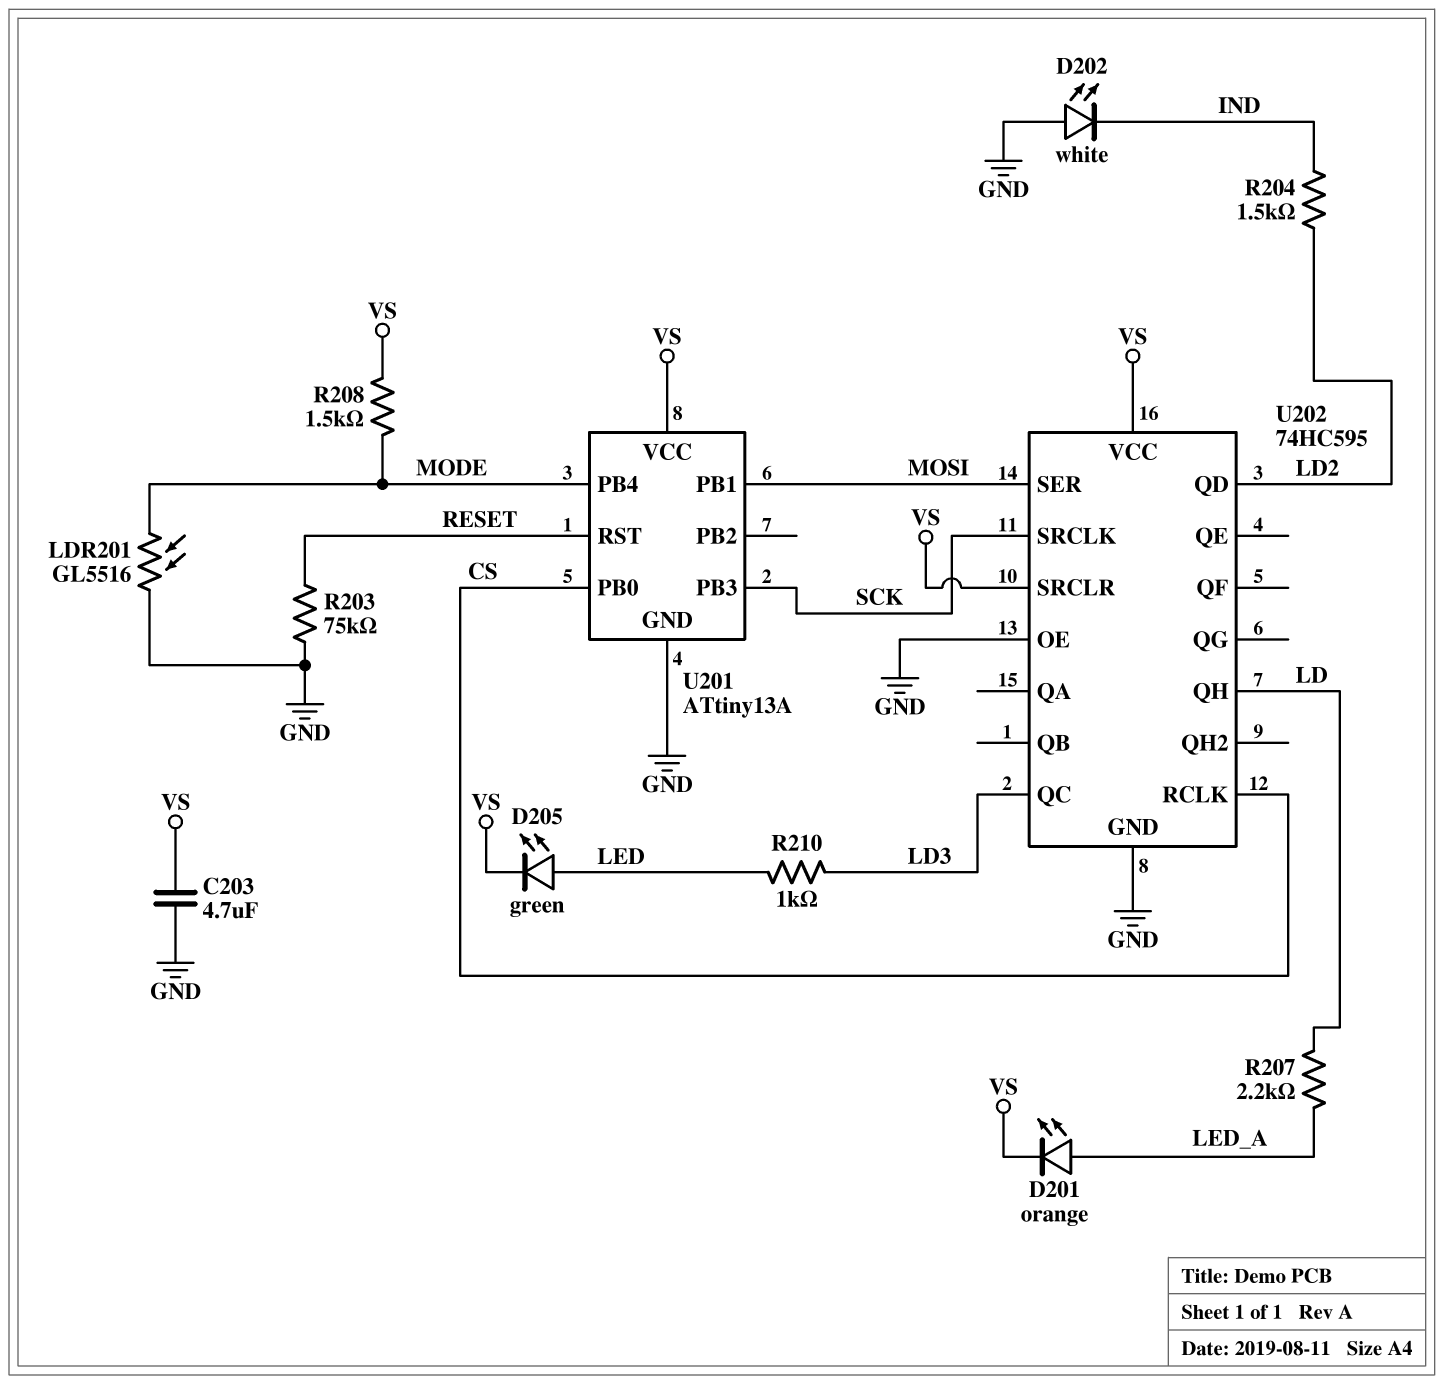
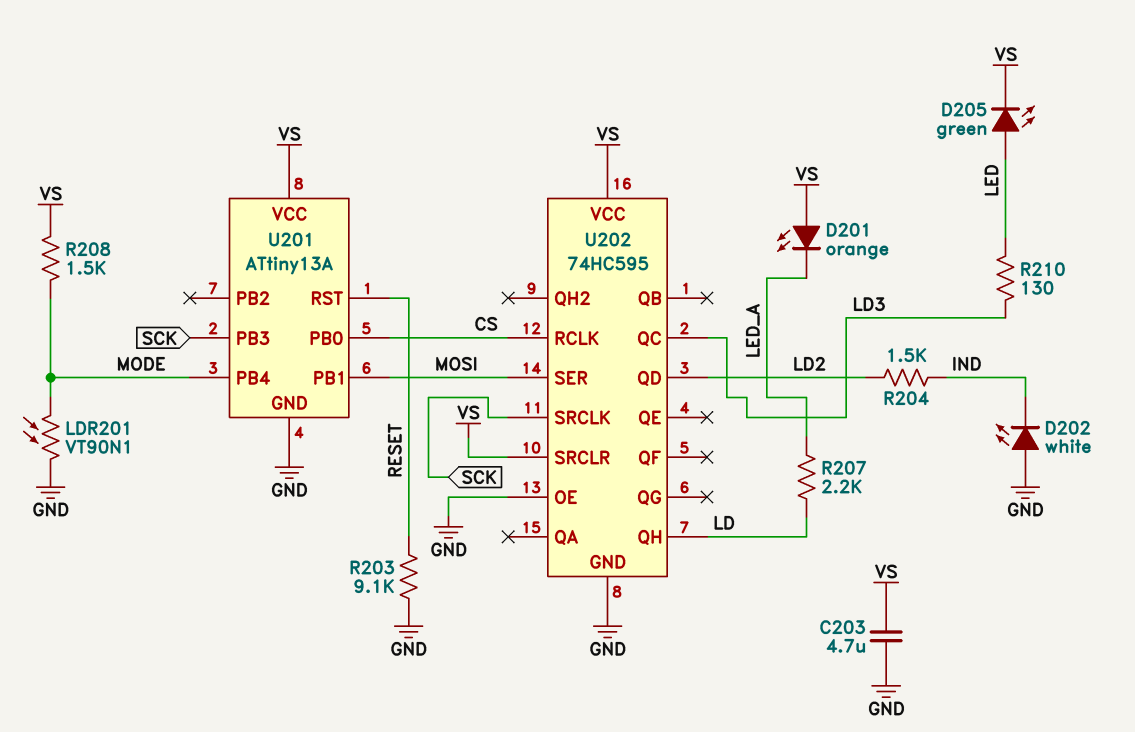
D201: LED orange (A LED_A, K VS) -> LED orange (A VS, K LED_A)
LDR201: GL5516 (GND, MODE) -> VT90N1 (GND, MODE)
R203: 75k (GND, RESET) -> 9.1k (GND, RESET)
R210: 1k (LD3, LED) -> 130 (LD3, LED)

